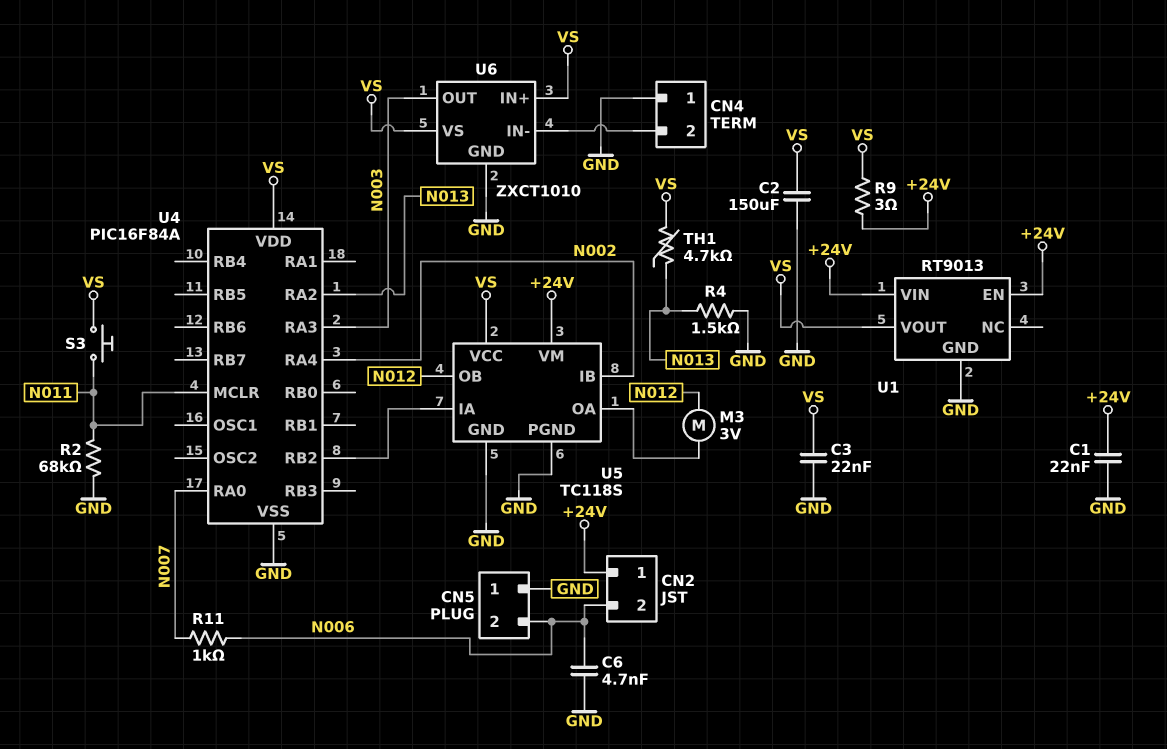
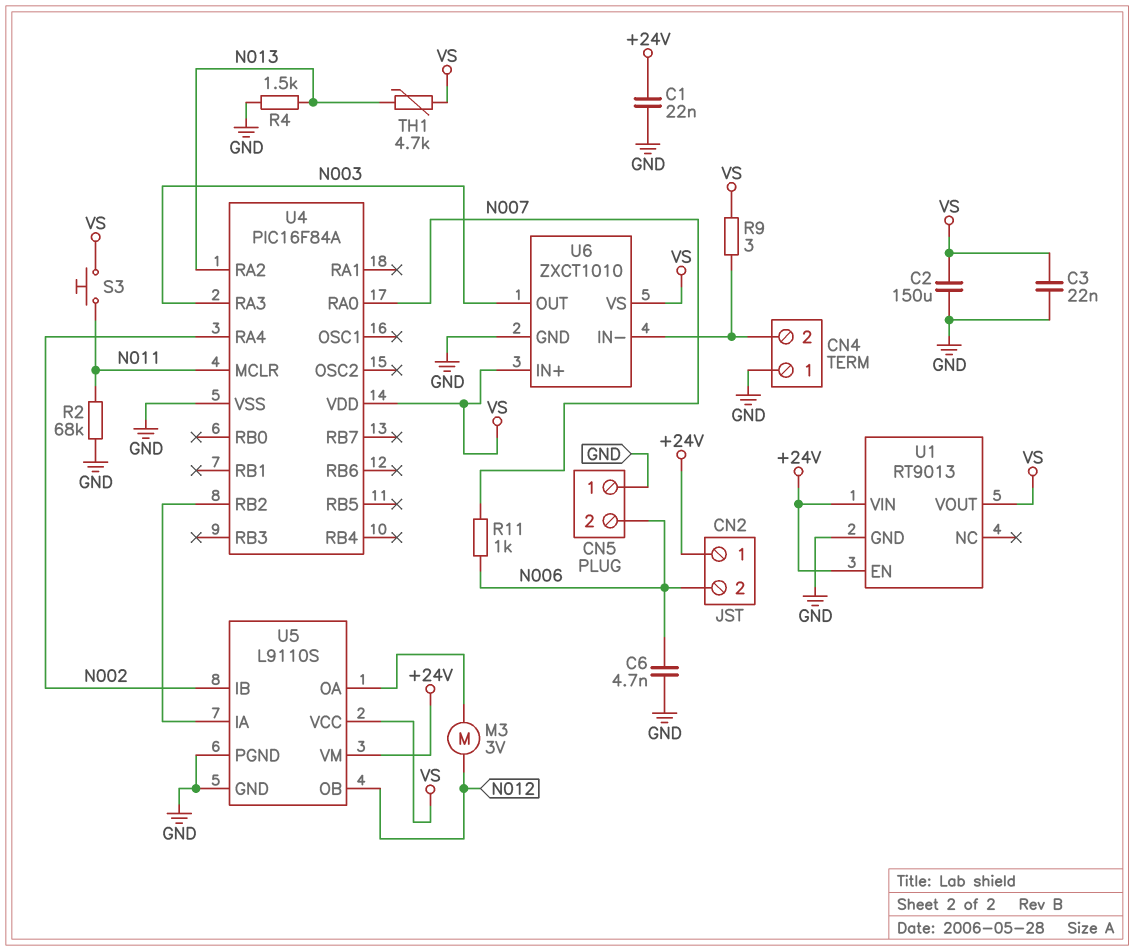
R9: 3 (+24V, VS) -> 3 (CN4/2, VS)
U5: TC118S -> L9110S

